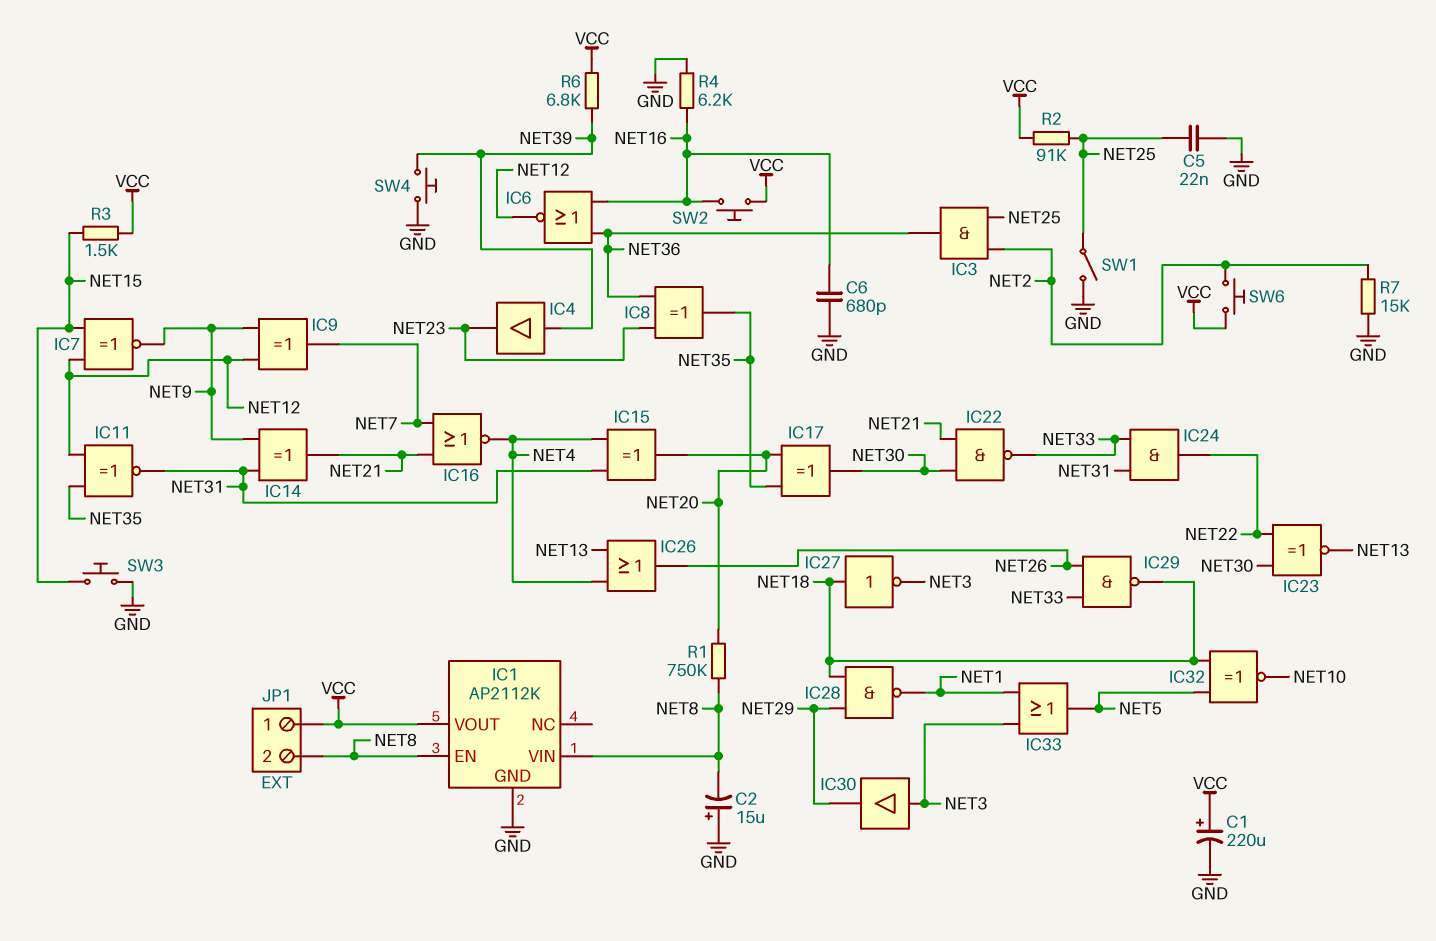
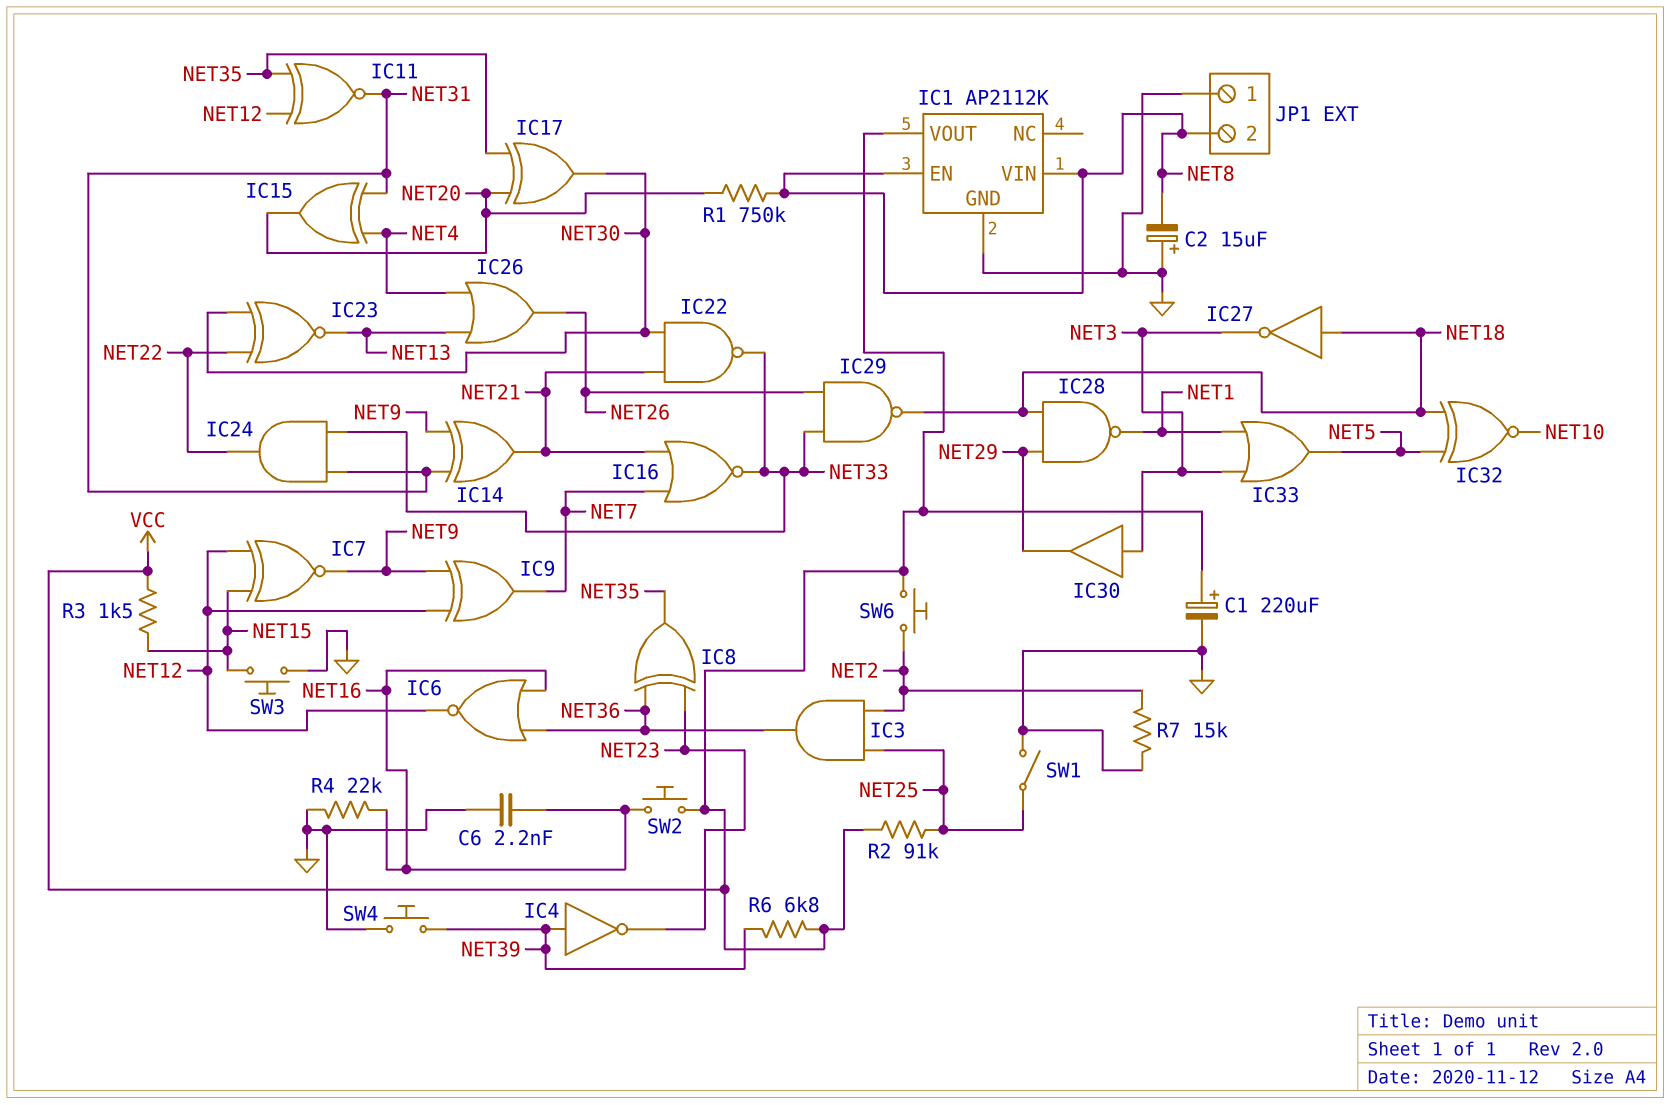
C5: 22nF (GND, NET25) -> none
C6: 680pF (GND, NET16) -> 2.2nF (GND, NET16)
IC4: buffer (in NET39, out NET23) -> NOT (in NET39, out NET23)
IC16: NOR (in NET7, in NET21, out NET4) -> NOR (in NET7, in NET21, out NET33)
JP1 pin 1: VCC -> GND
R4: 6.2k (GND, NET16) -> 22k (GND, NET16)

